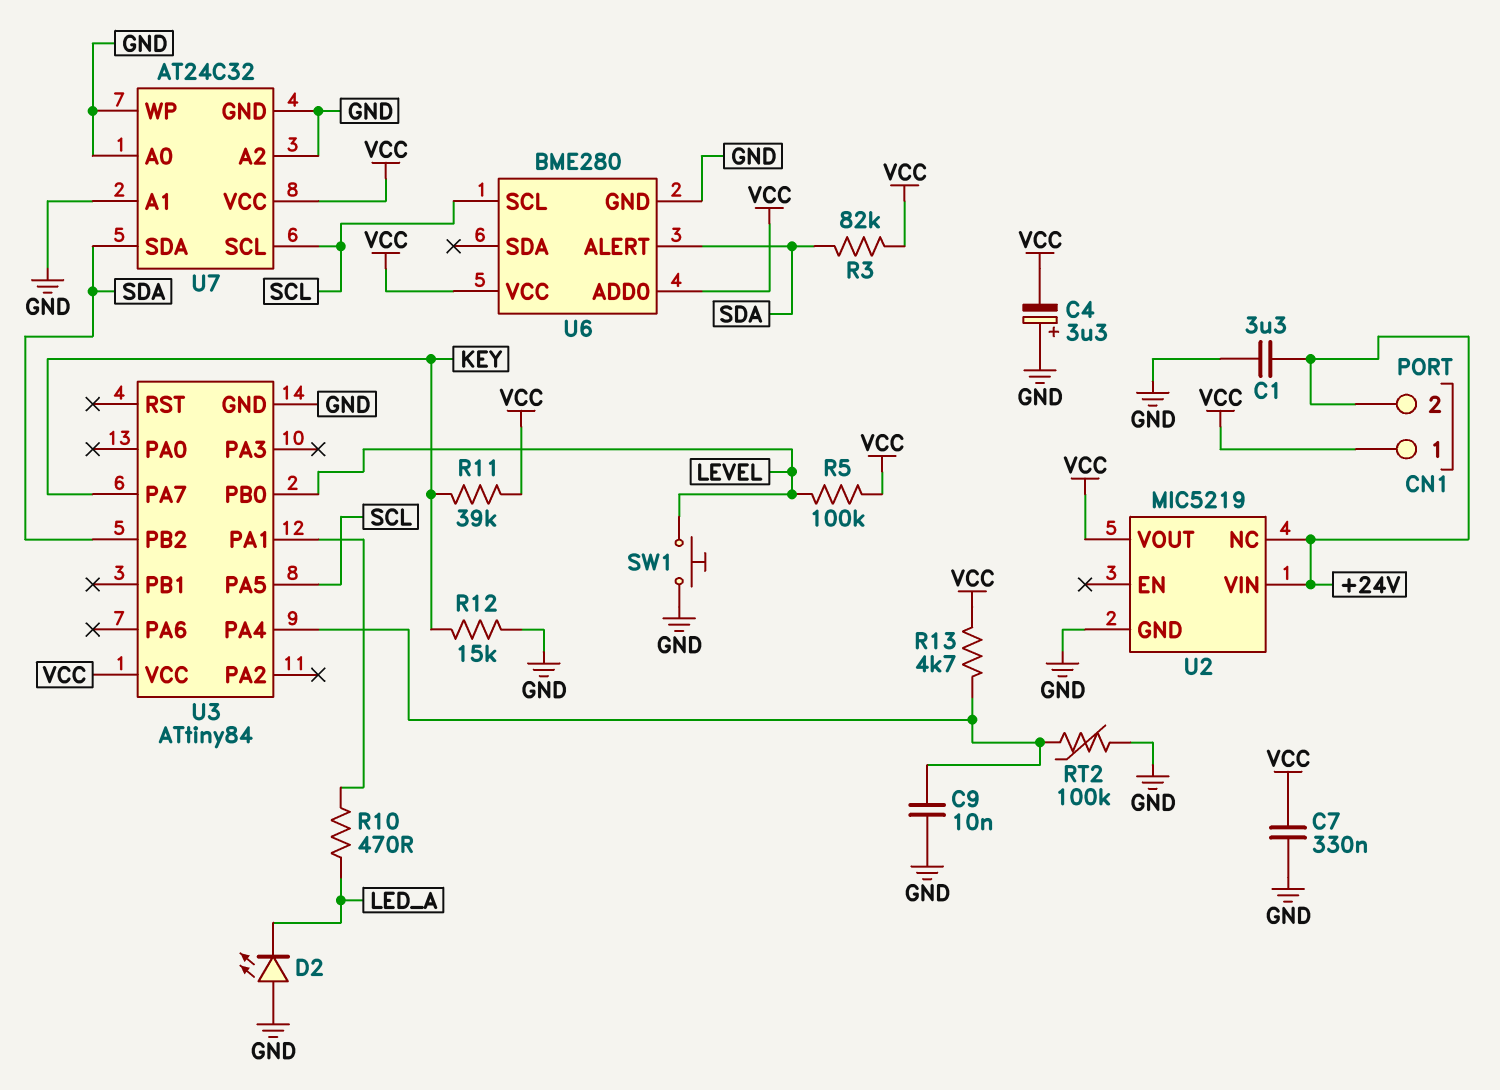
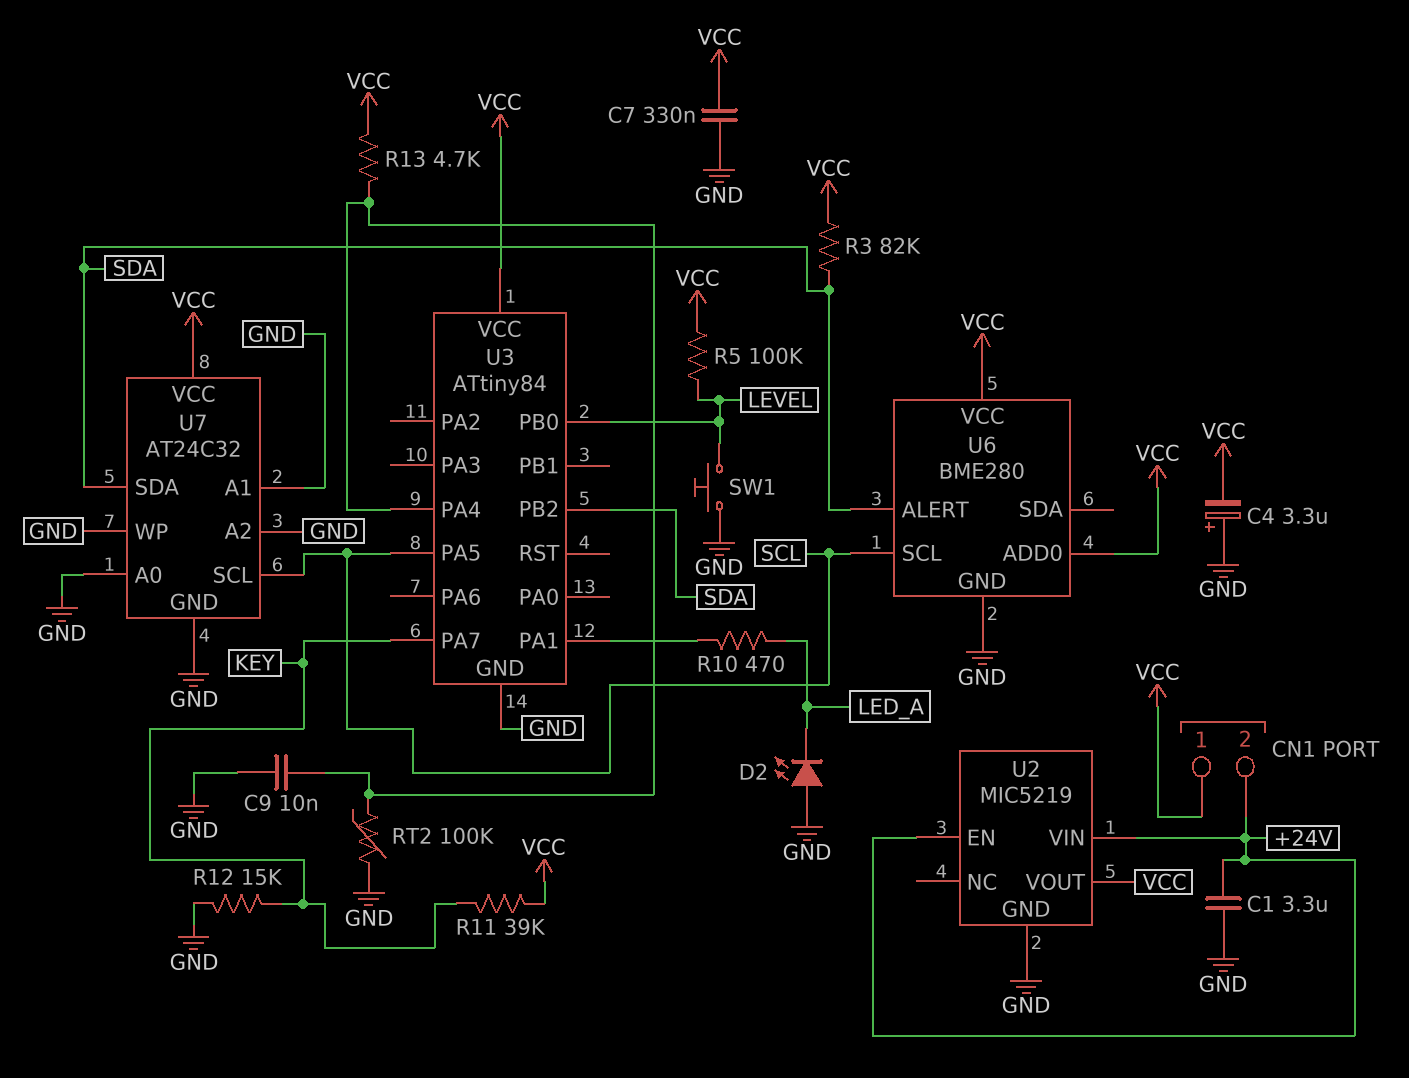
U2 pin EN: none -> +24V
U2 pin NC: +24V -> none

